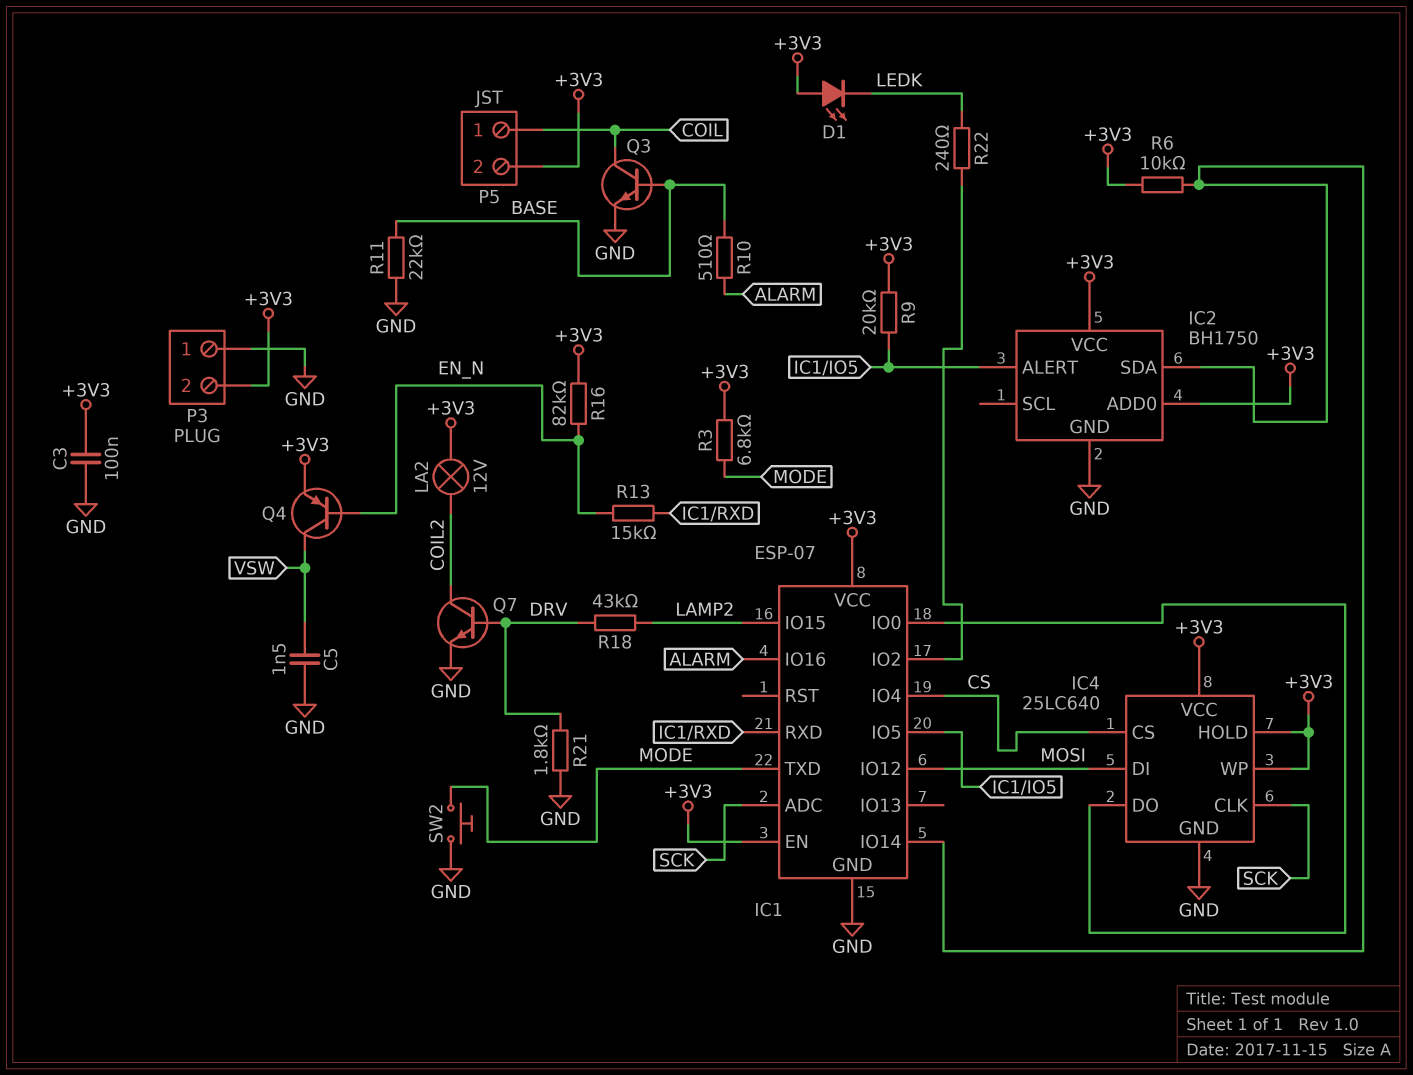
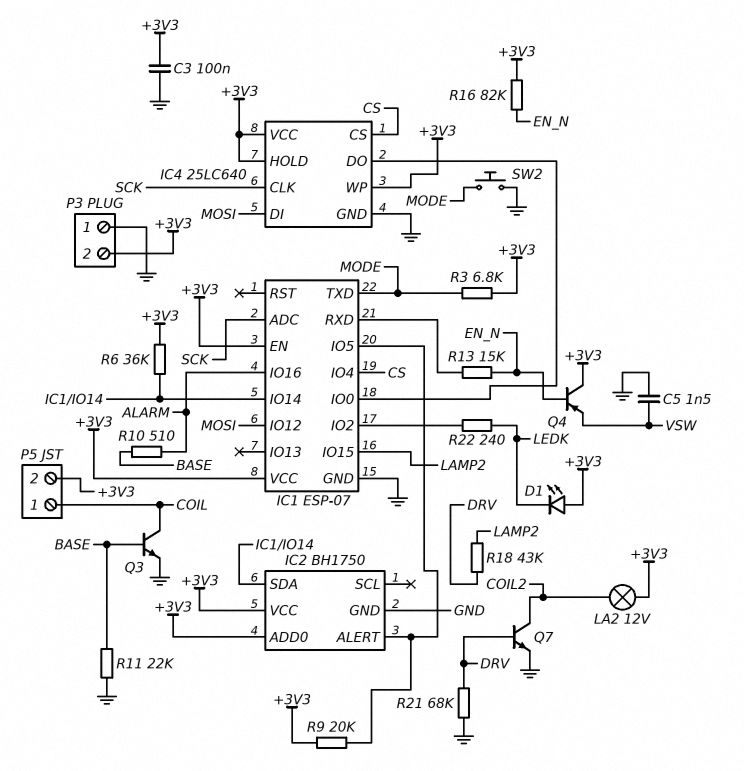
Q4: PNP (B EN_N, C VSW, E +3V3) -> PNP (B EN_N, C +3V3, E VSW)
R6: 10k (+3V3, IC1/IO14) -> 36k (+3V3, IC1/IO14)
R21: 1.8k (DRV, GND) -> 68k (DRV, GND)

